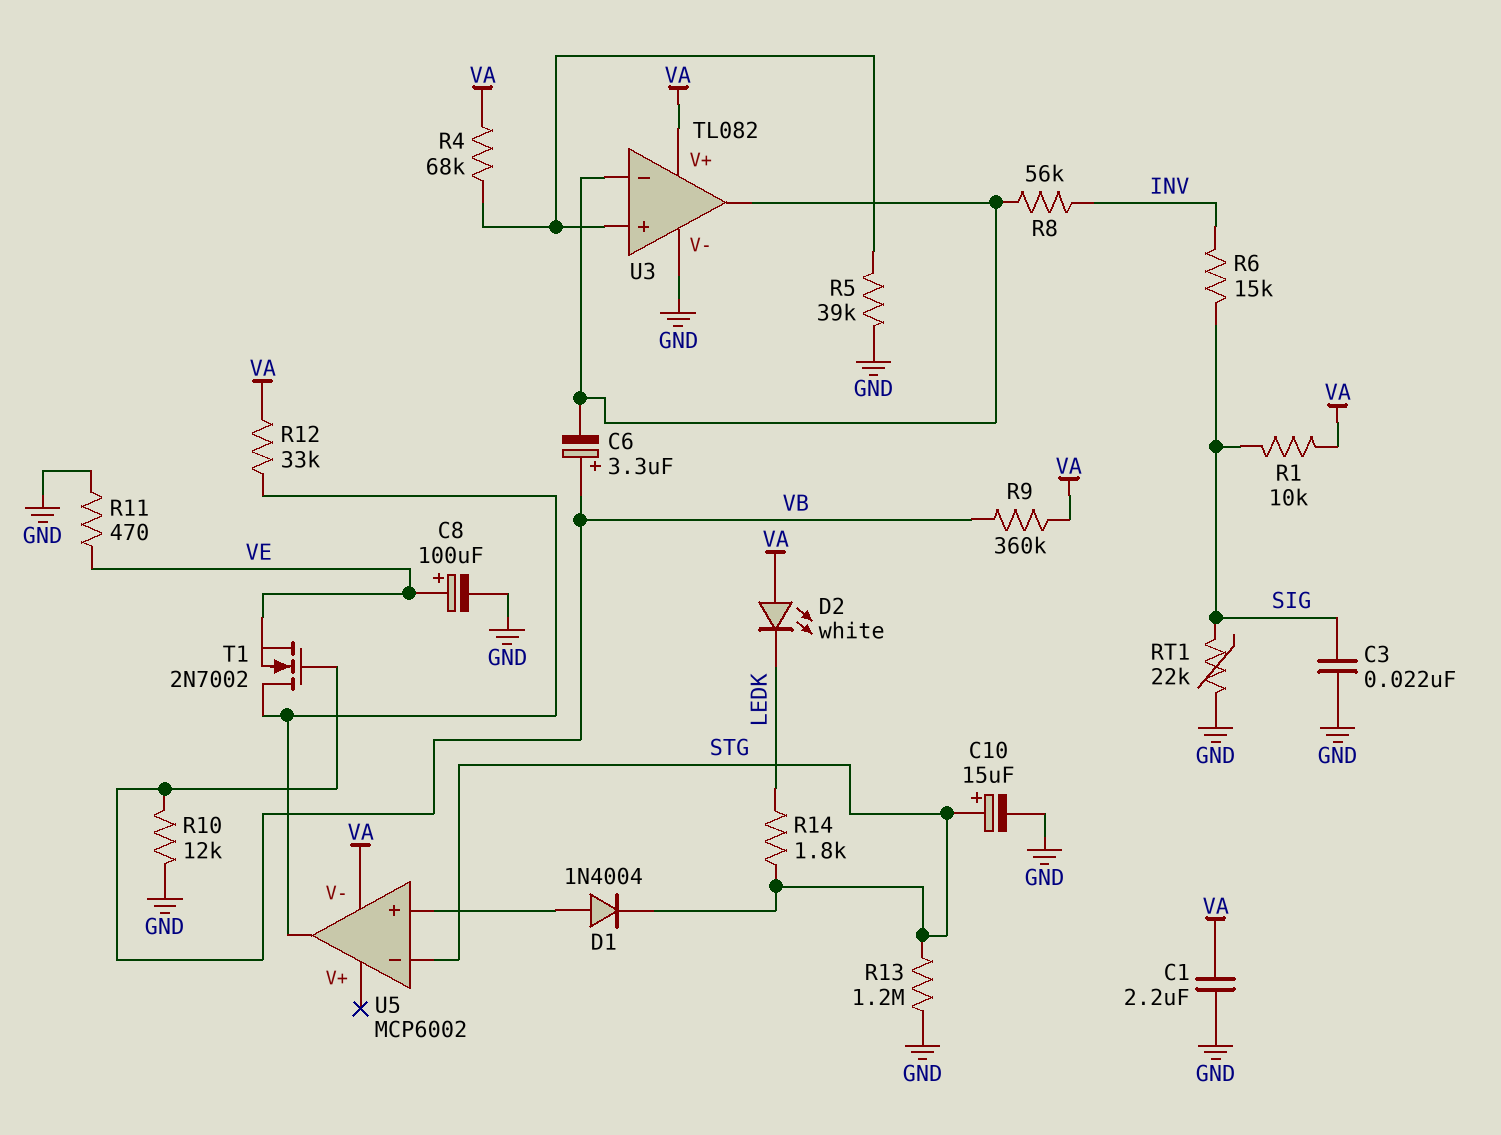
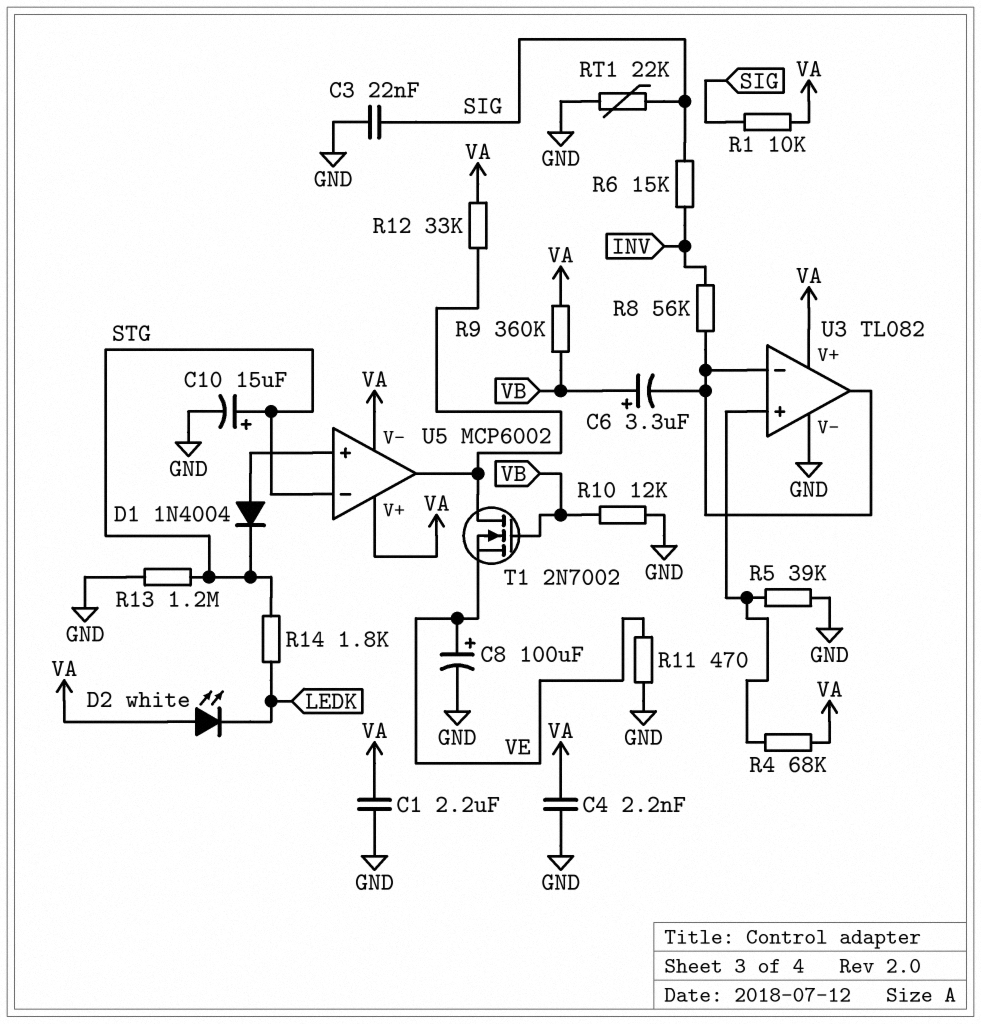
C4: none -> 2.2nF (GND, VA)
U5 pin V+: none -> VA

